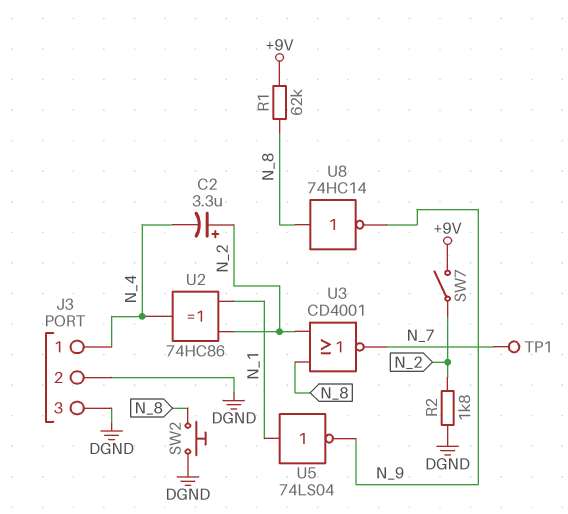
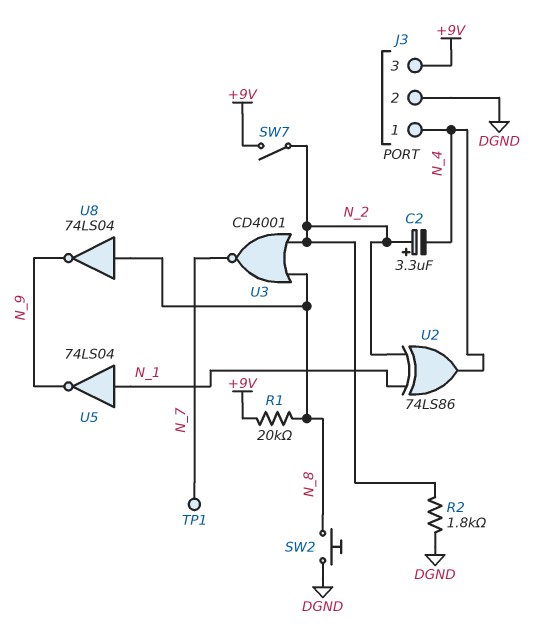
J3 pin 3: DGND -> +9V
R1: 62k (+9V, N_8) -> 20k (+9V, N_8)
U2: XOR 74HC86 (in N_1, in N_2, out N_4) -> XOR 74LS86 (in N_1, in N_2, out N_4)
U8: NOT 74HC14 (in N_8, out N_9) -> NOT 74LS04 (in N_8, out N_9)

